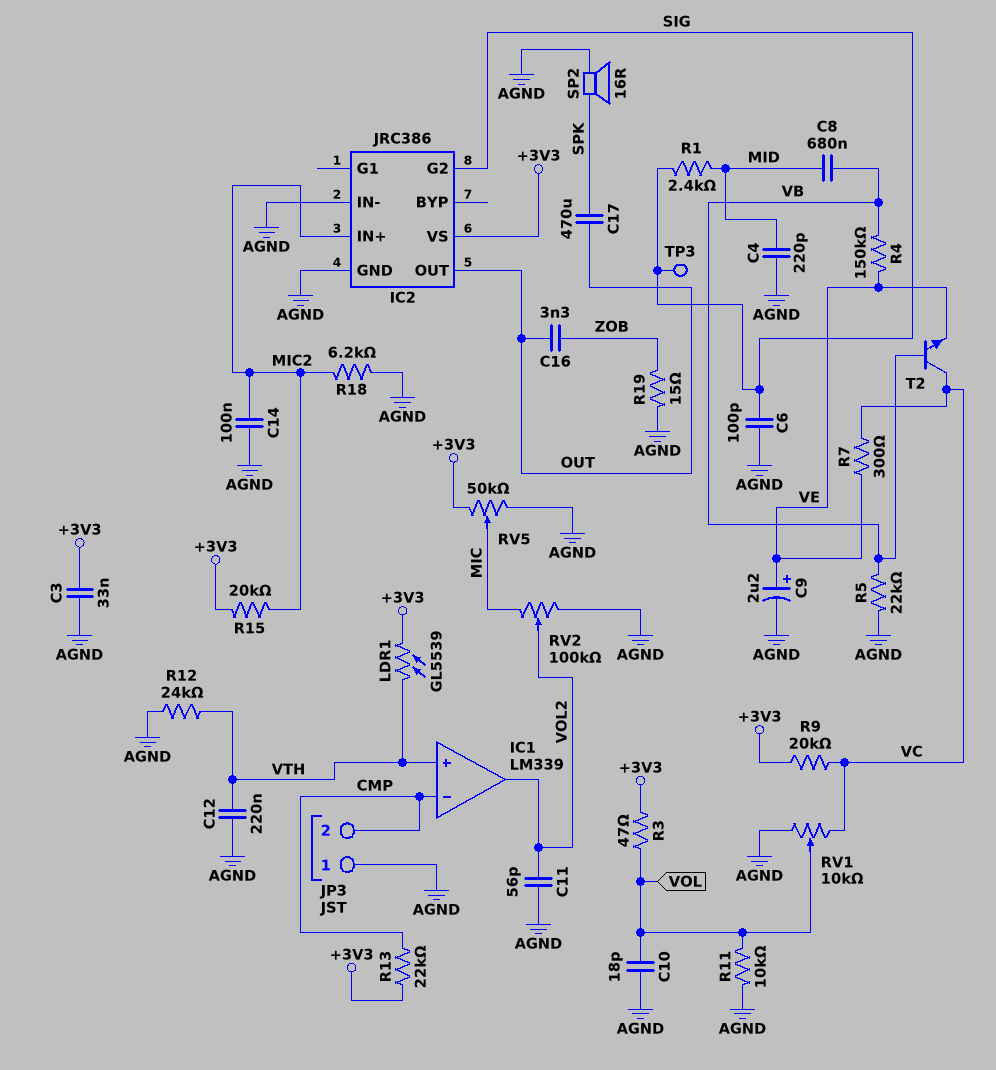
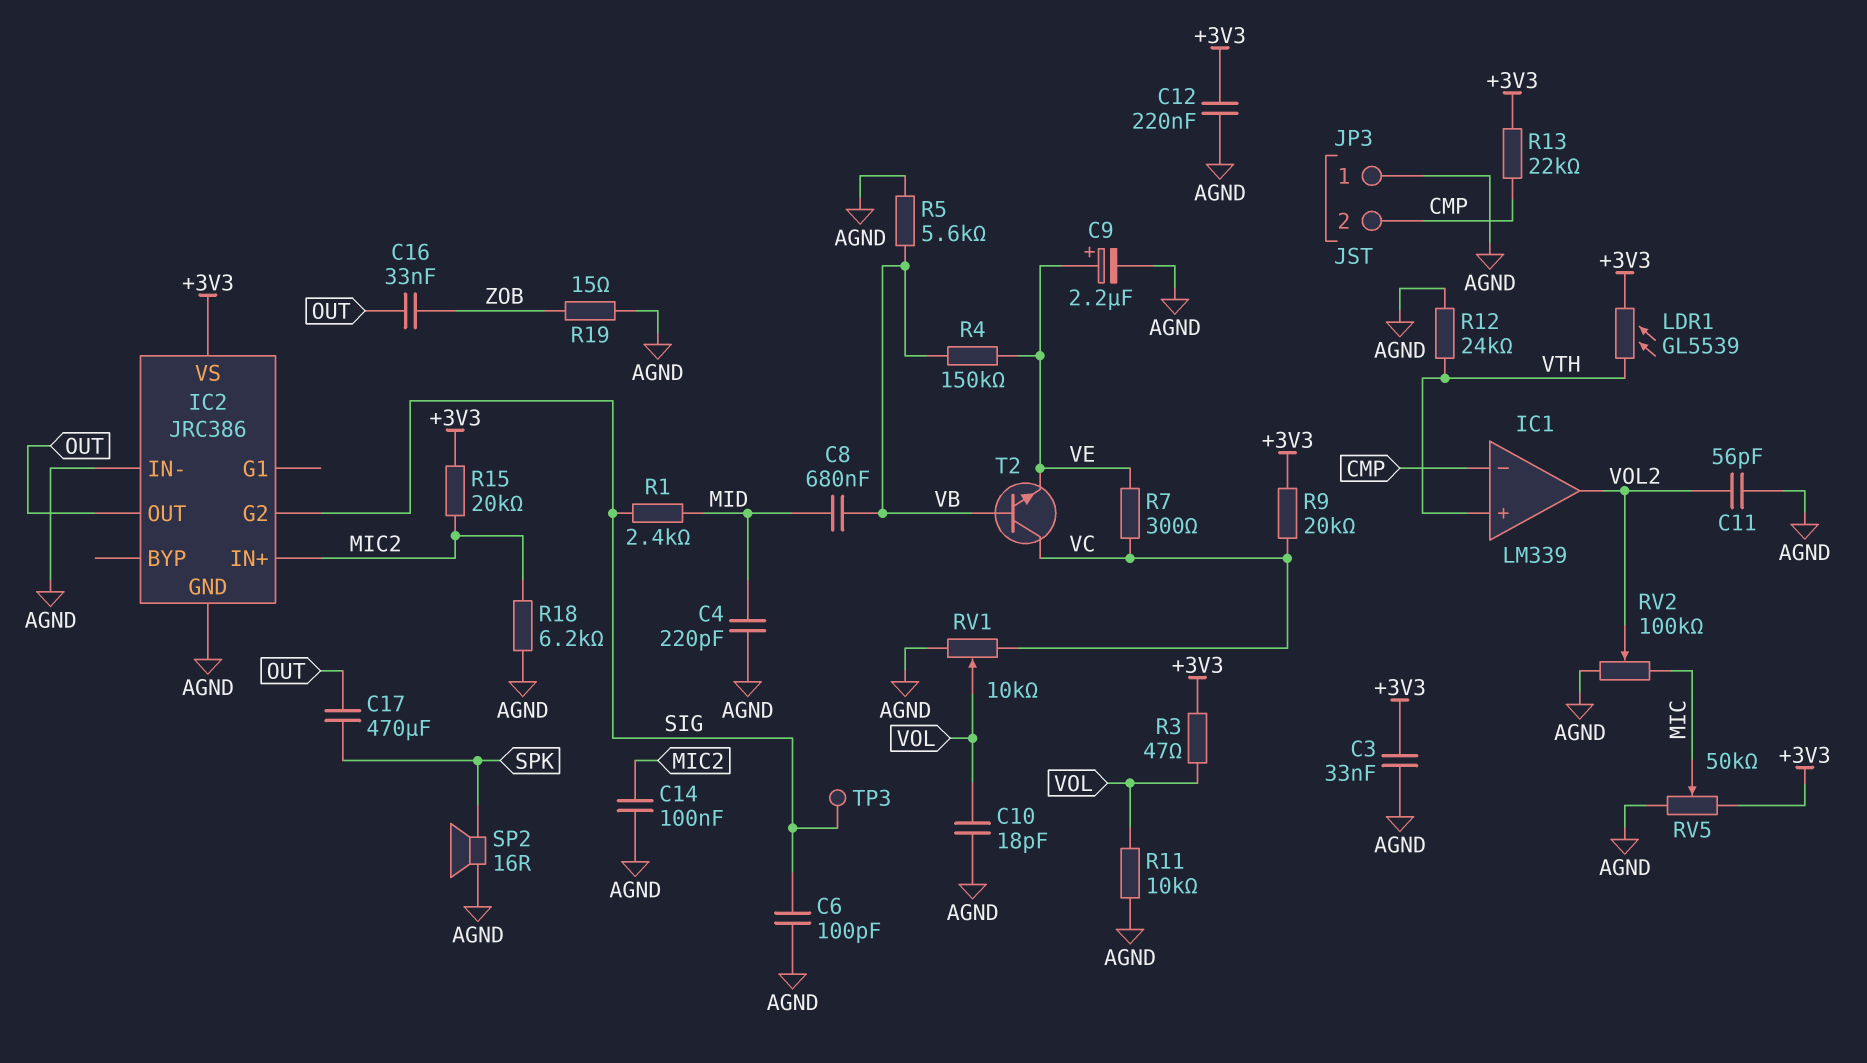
C12: 220nF (AGND, VTH) -> 220nF (+3V3, AGND)
C16: 3.3nF (OUT, ZOB) -> 33nF (OUT, ZOB)
R5: 22k (AGND, VB) -> 5.6k (AGND, VB)

